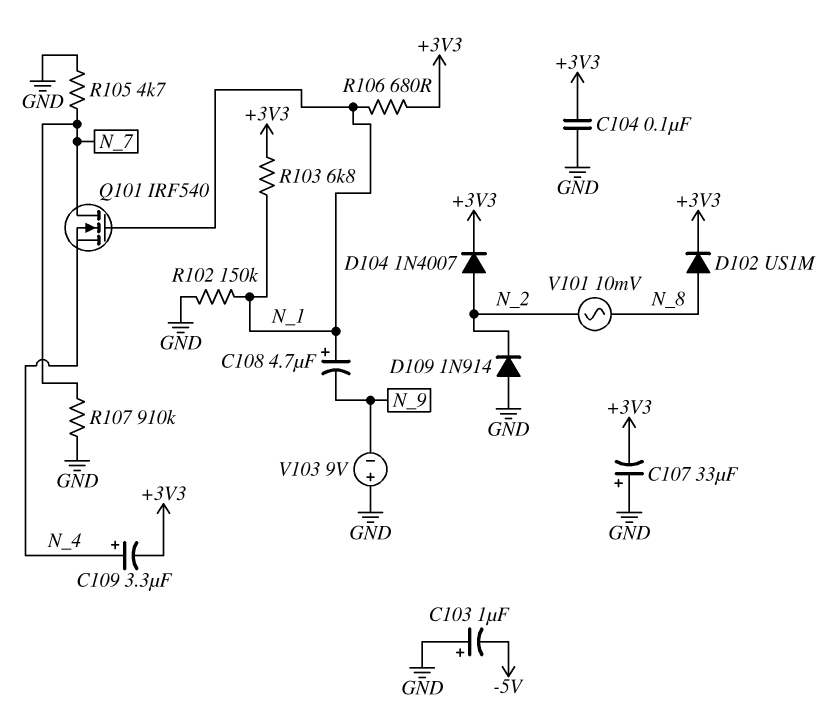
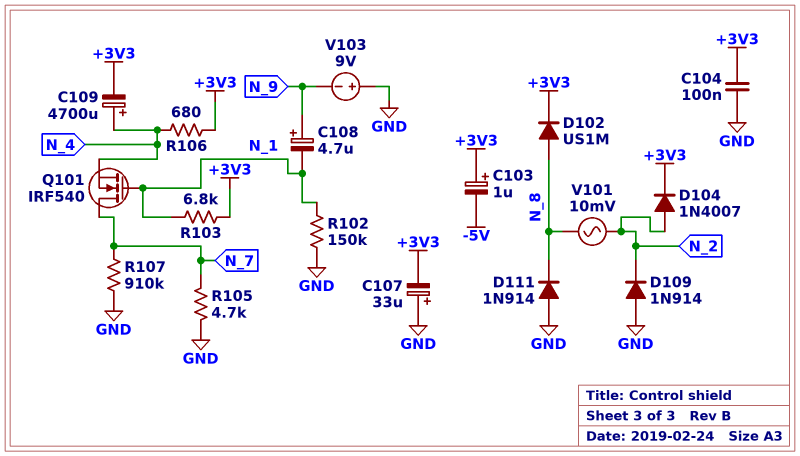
C103: 1uF (plus GND, minus -5V) -> 1uF (plus +3V3, minus -5V)
C108: 4.7uF (plus N_1, minus N_9) -> 4.7uF (plus N_9, minus N_1)
C109: 3.3uF (plus N_4, minus +3V3) -> 4700uF (plus N_4, minus +3V3)
D111: none -> diode 1N914 (A GND, K N_8)
R106: 680 (+3V3, N_1) -> 680 (+3V3, N_4)

